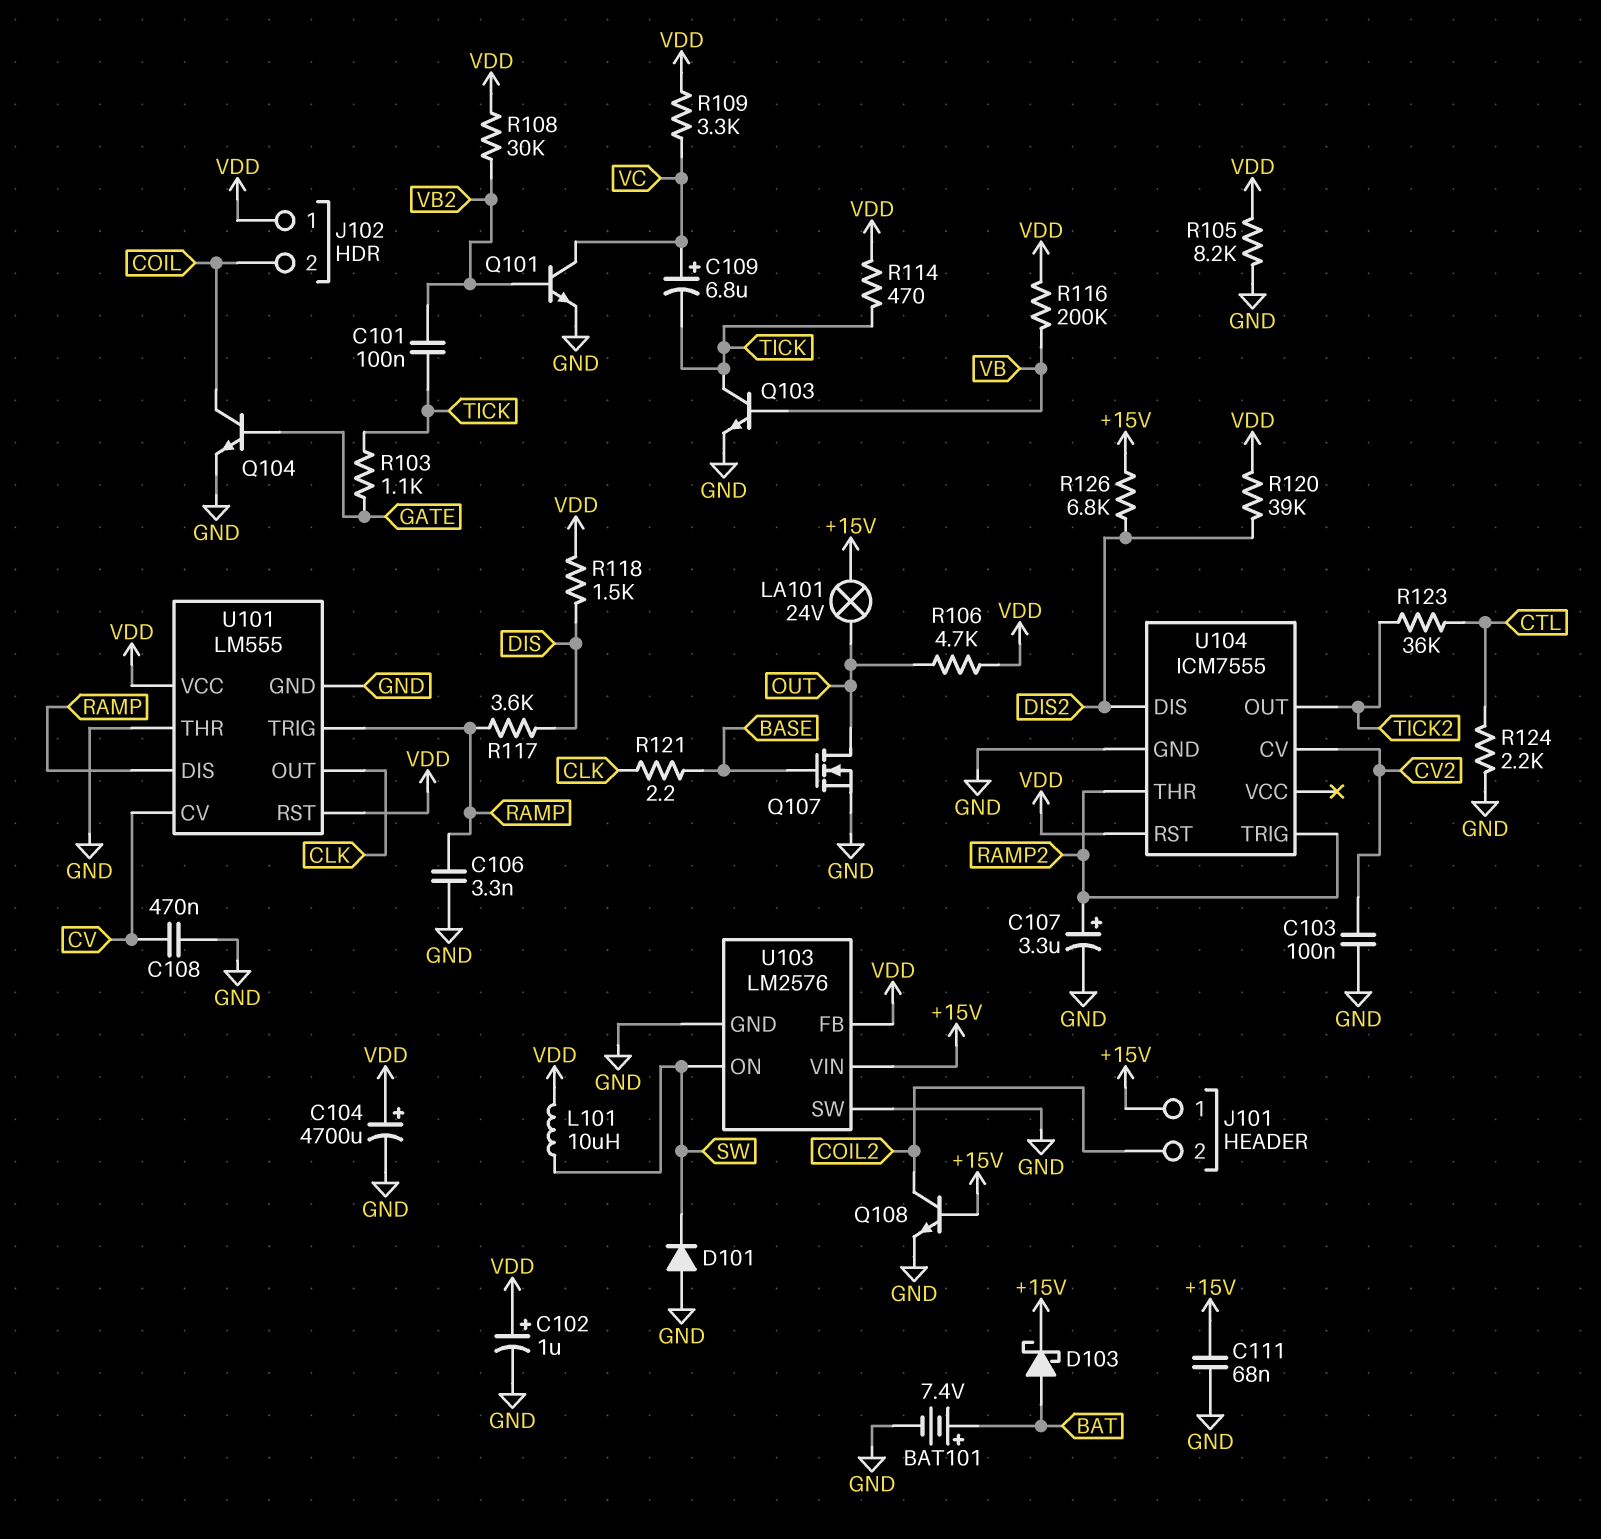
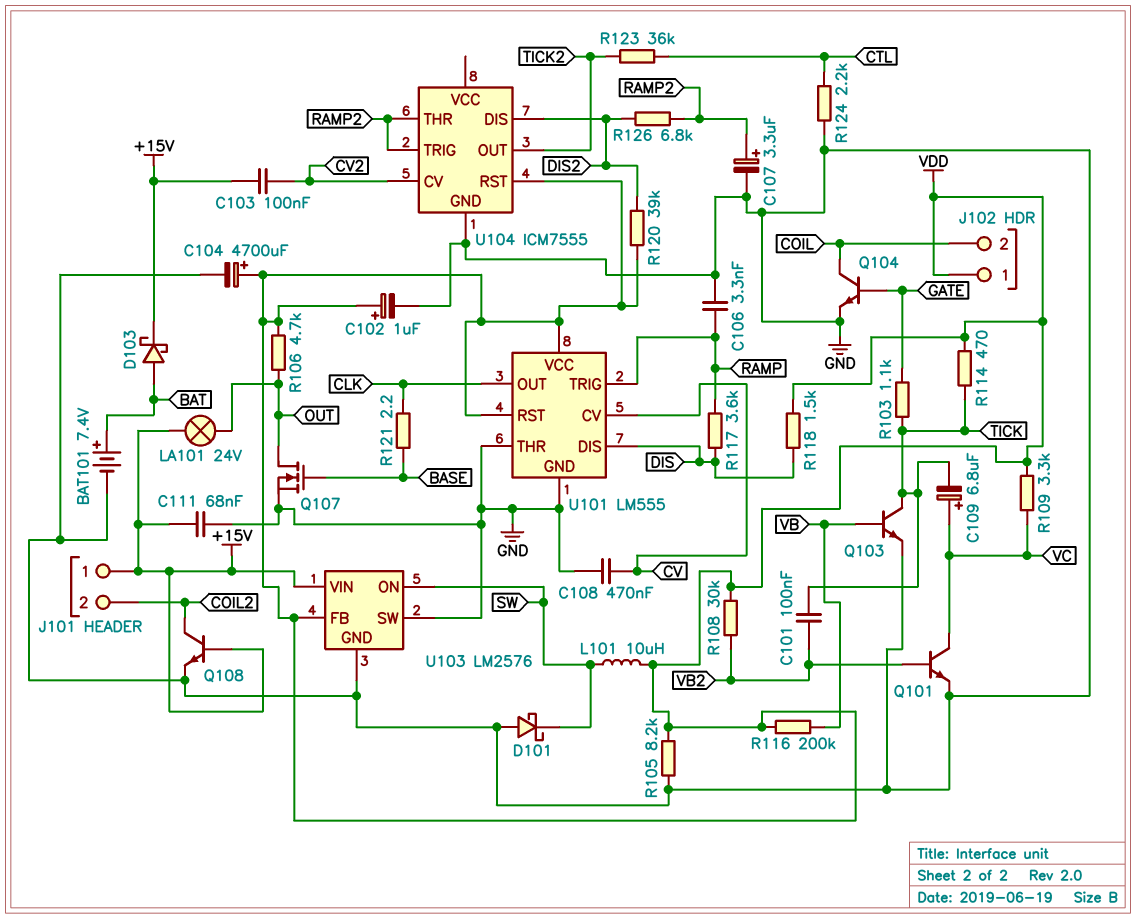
C103: 100nF (CV2, GND) -> 100nF (+15V, CV2)
D101: diode (A GND, K SW) -> schottky (A GND, K SW)
R126: 6.8k (+15V, DIS2) -> 6.8k (DIS2, RAMP2)
U101 pin DIS: RAMP -> DIS

